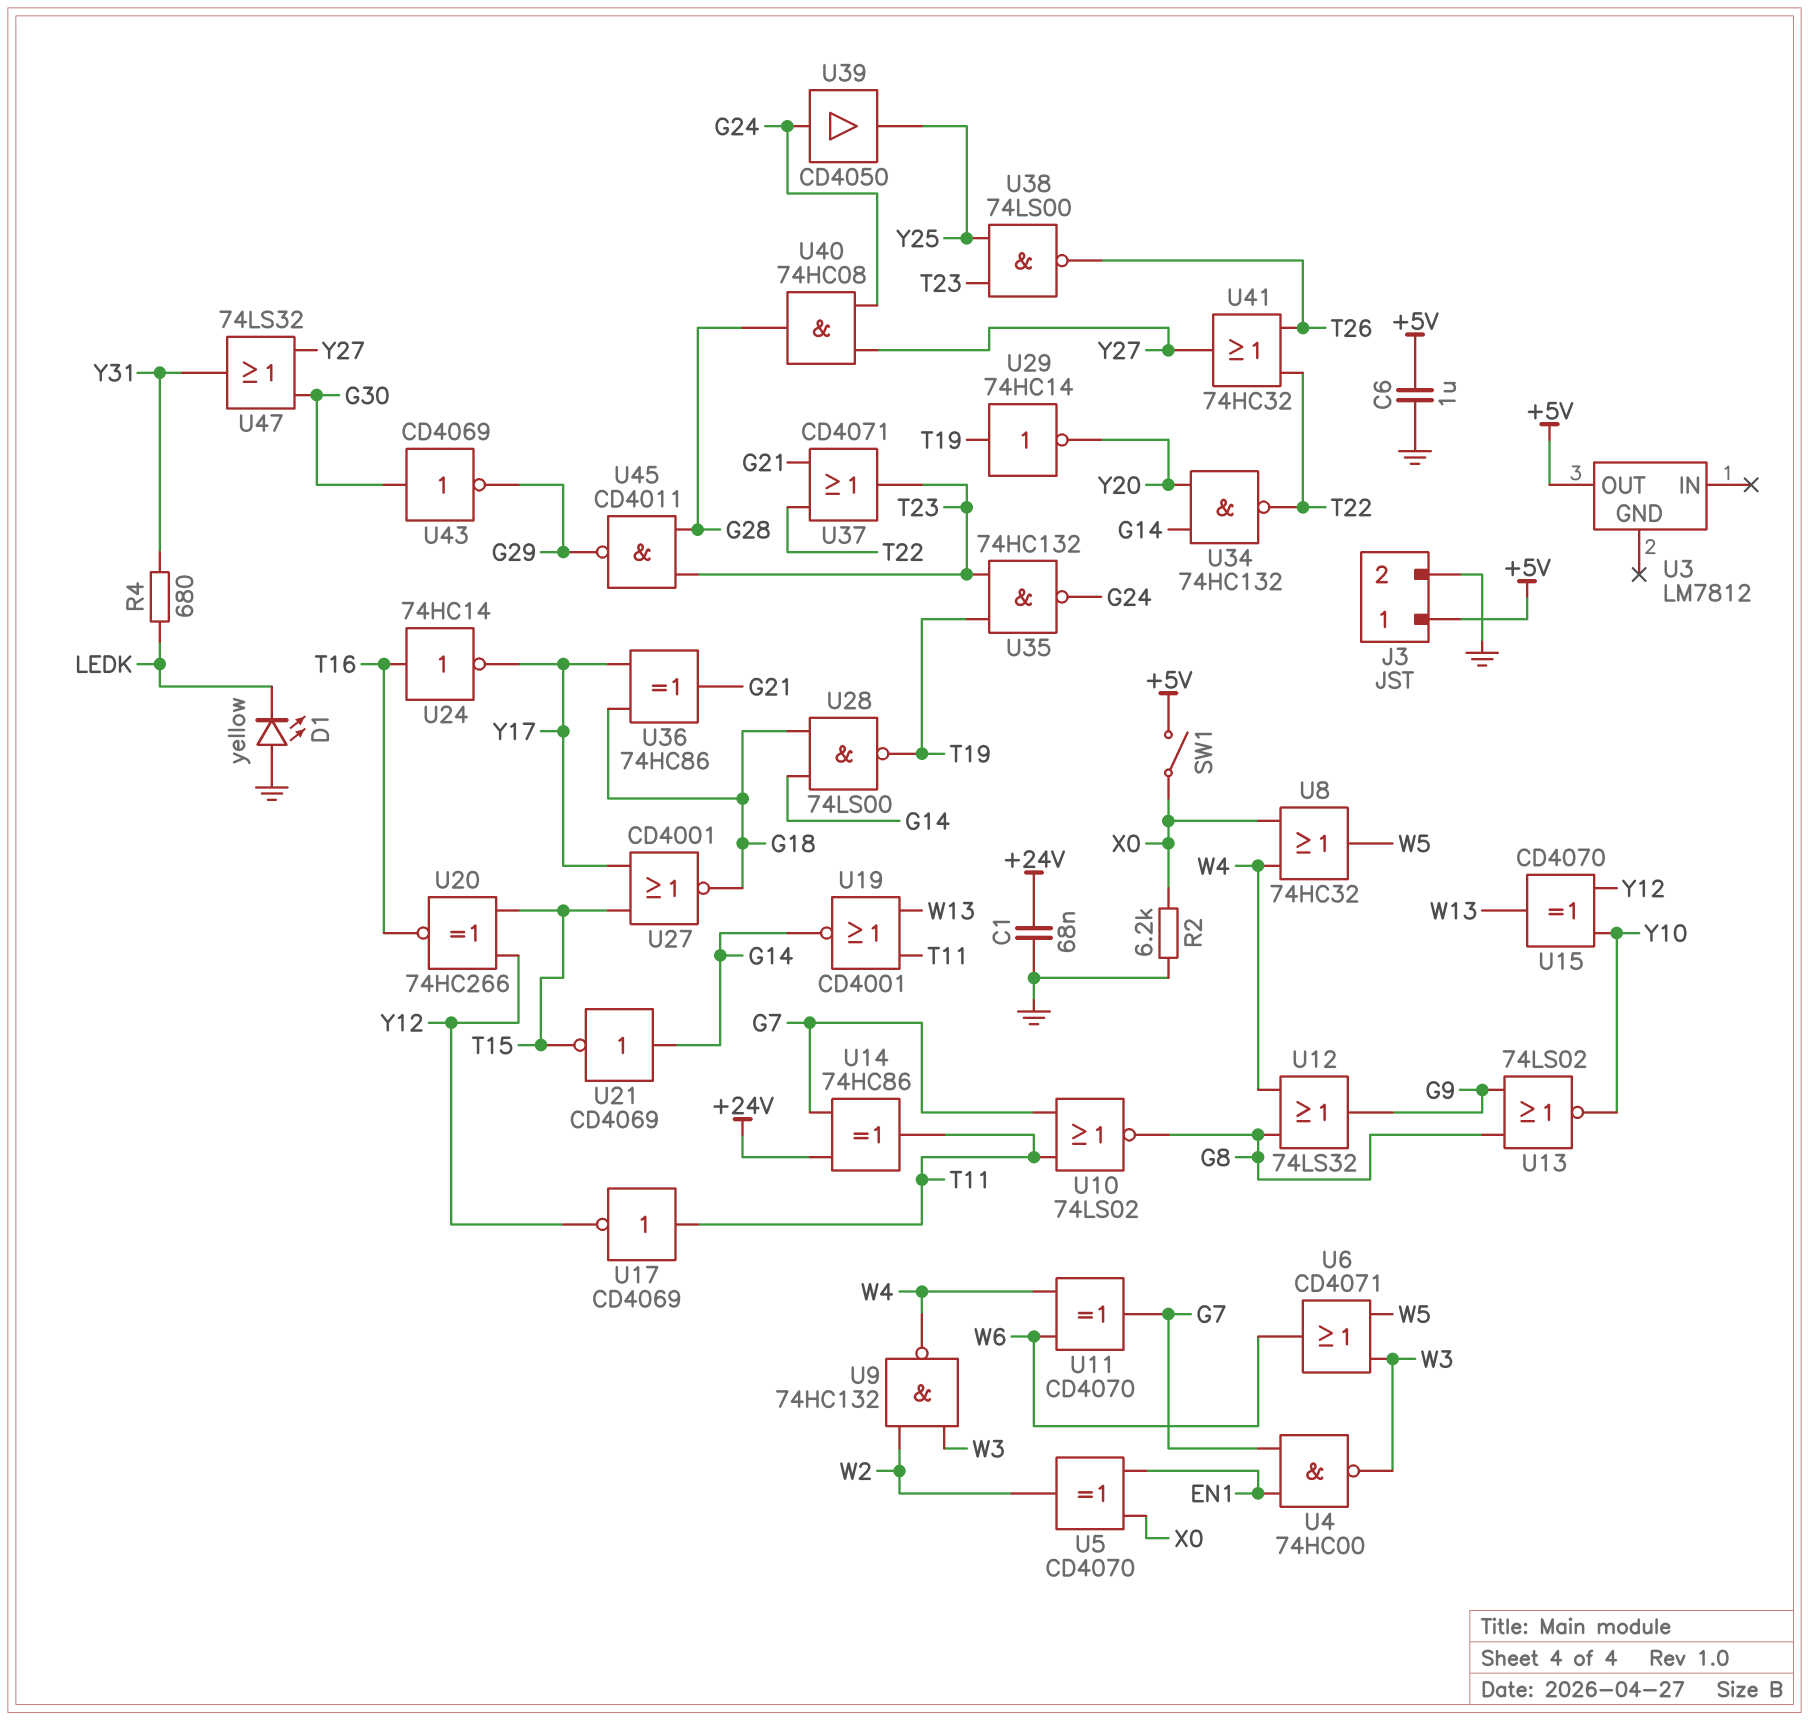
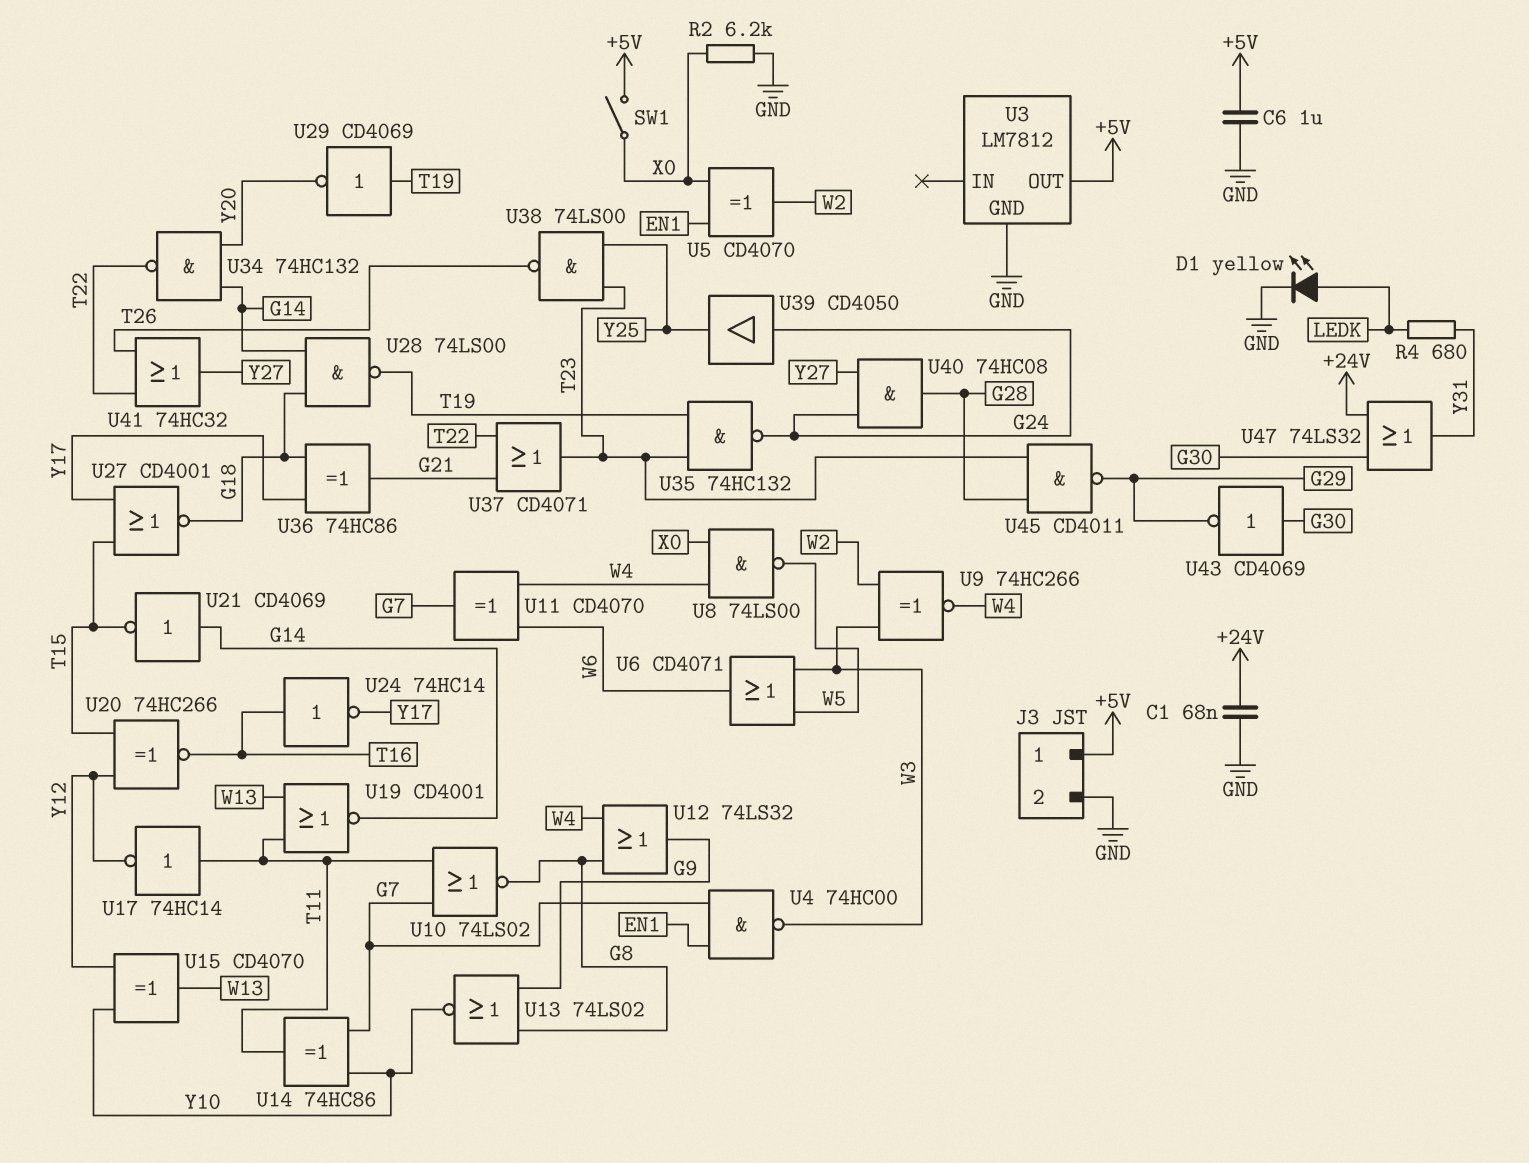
D1: LED yellow (A GND, K LEDK) -> LED yellow (A LEDK, K GND)
U3 pin GND: none -> GND
U8: OR 74HC32 (in W4, in X0, out W5) -> NAND 74LS00 (in W4, in X0, out W5)
U9: NAND 74HC132 (in W2, in W3, out W4) -> XNOR 74HC266 (in W2, in W3, out W4)
U14: XOR 74HC86 (in +24V, in G7, out T11) -> XOR 74HC86 (in G7, in Y10, out T11)
U17: NOT CD4069 (in T11, out Y12) -> NOT 74HC14 (in T11, out Y12)
U29: NOT 74HC14 (in T19, out Y20) -> NOT CD4069 (in T19, out Y20)
U47: OR 74LS32 (in G30, in Y27, out Y31) -> OR 74LS32 (in +24V, in G30, out Y31)

